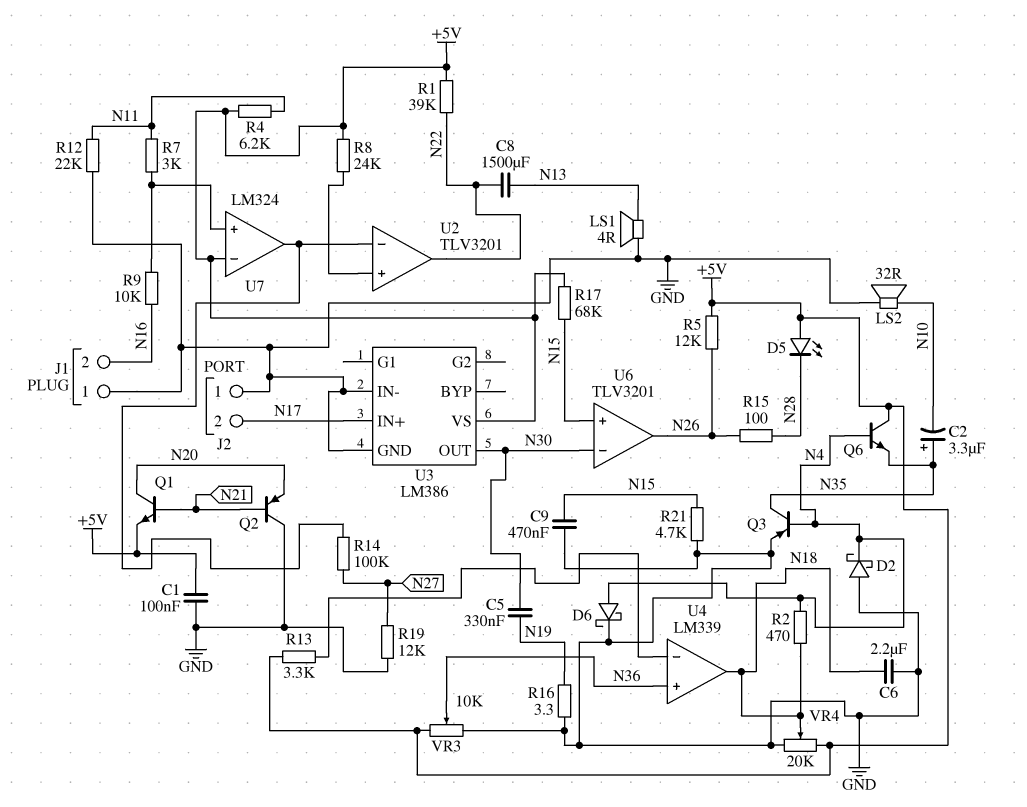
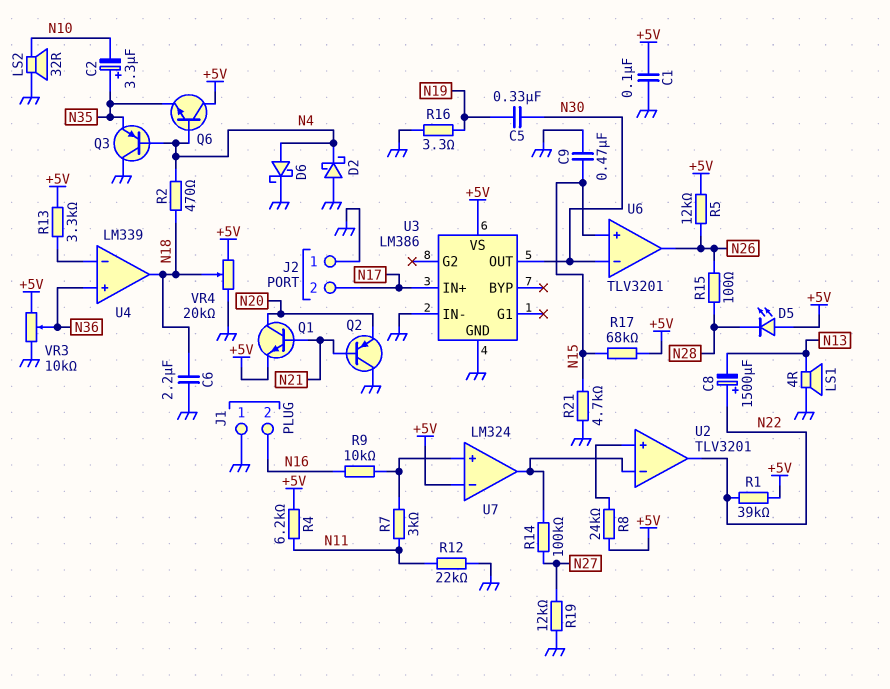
C8: 1500uF (N13, N22) -> 1500uF (plus N22, minus N13)
Q3: PNP (B N4, C N35, E GND) -> PNP (B N4, C GND, E N35)

